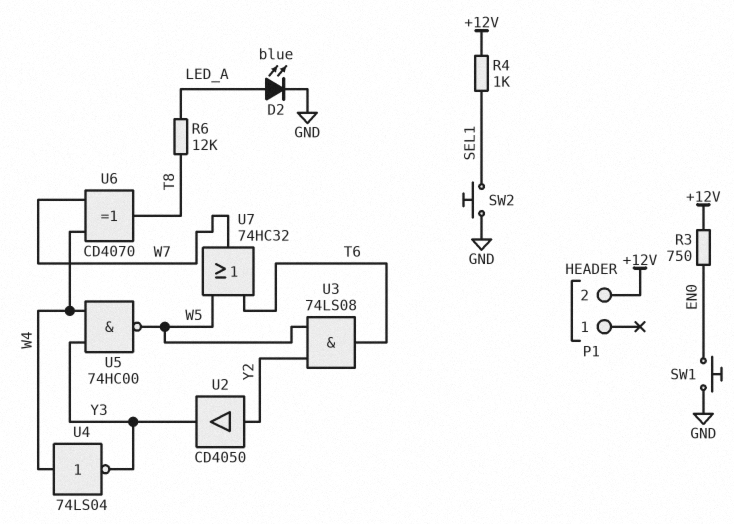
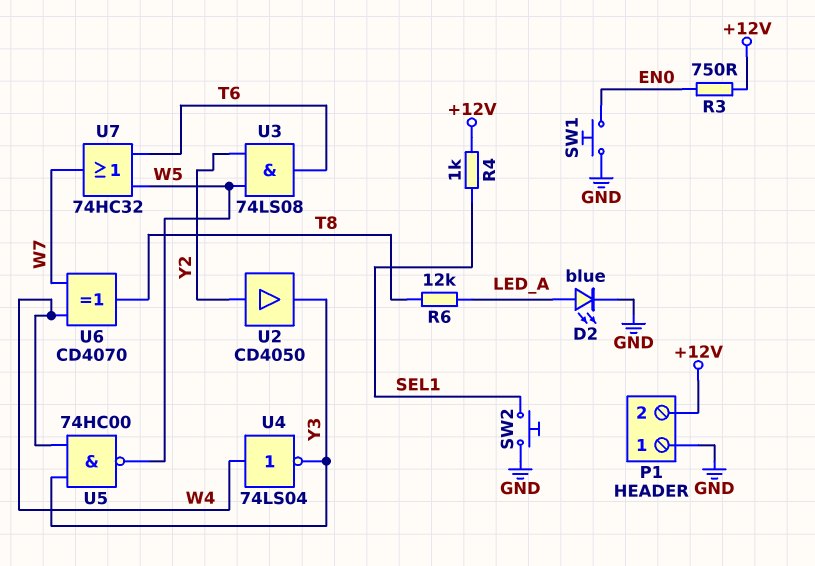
P1 pin 1: none -> GND

